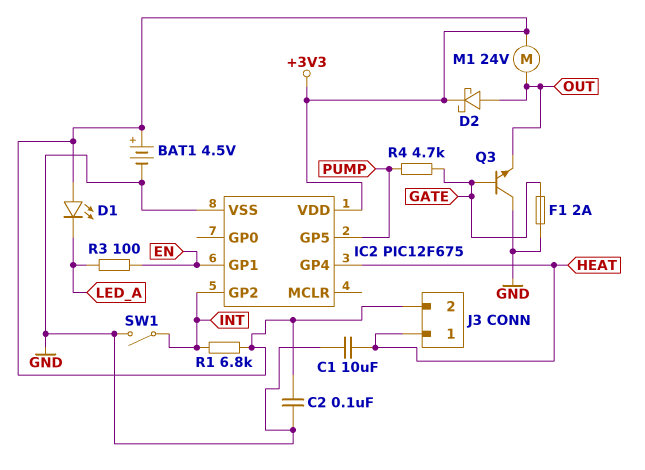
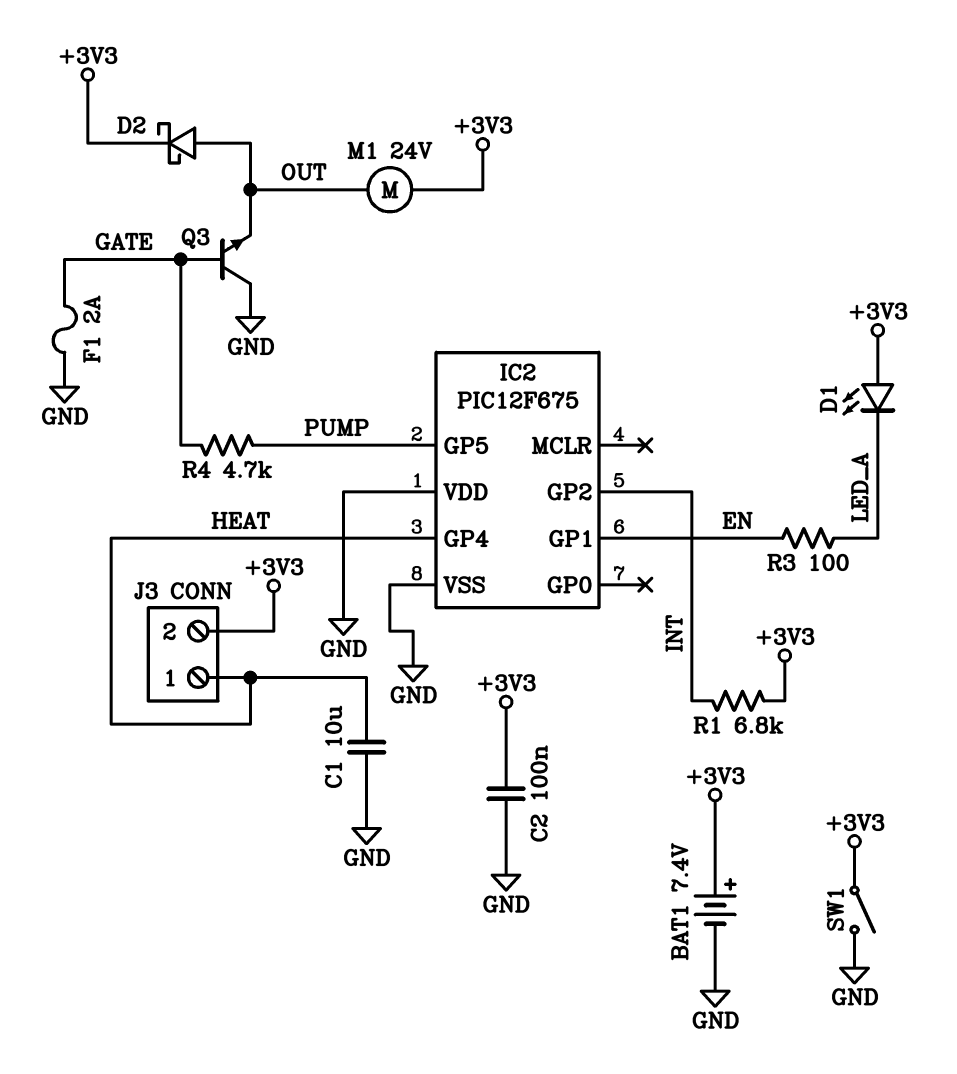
BAT1: 4.5V (plus +3V3, minus GND) -> 7.4V (plus +3V3, minus GND)
IC2 pin VDD: +3V3 -> GND
SW1: switch (GND, INT) -> switch (+3V3, GND)

